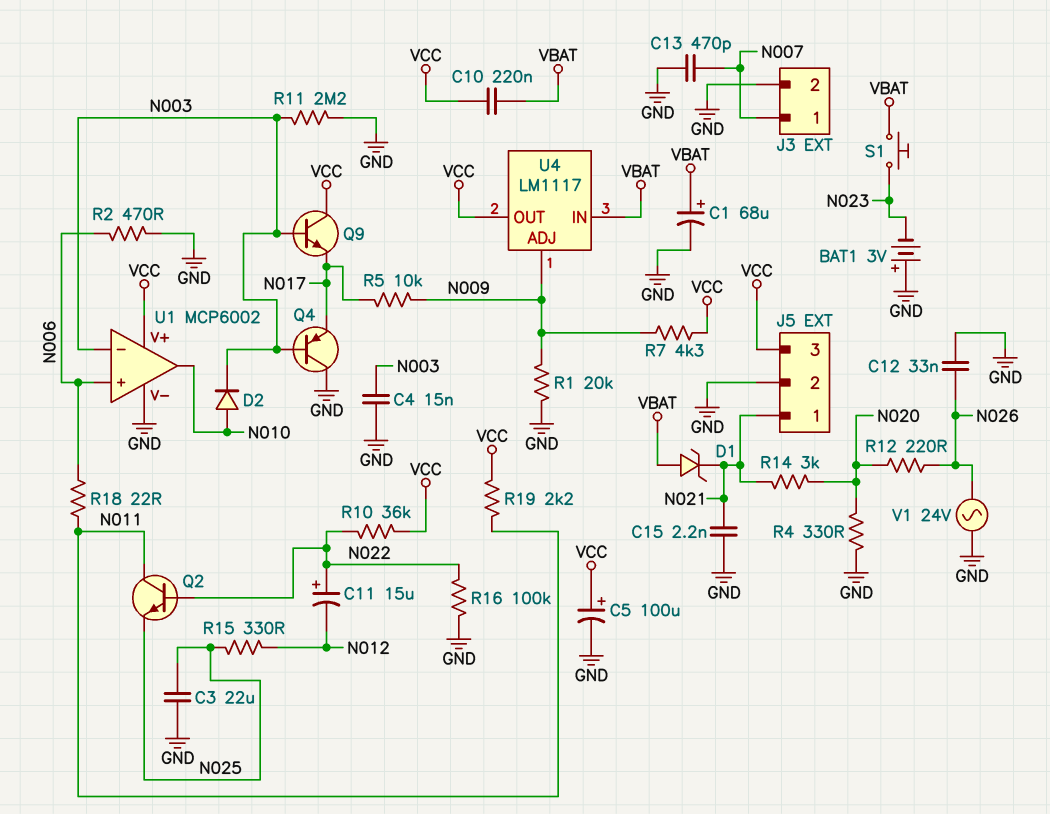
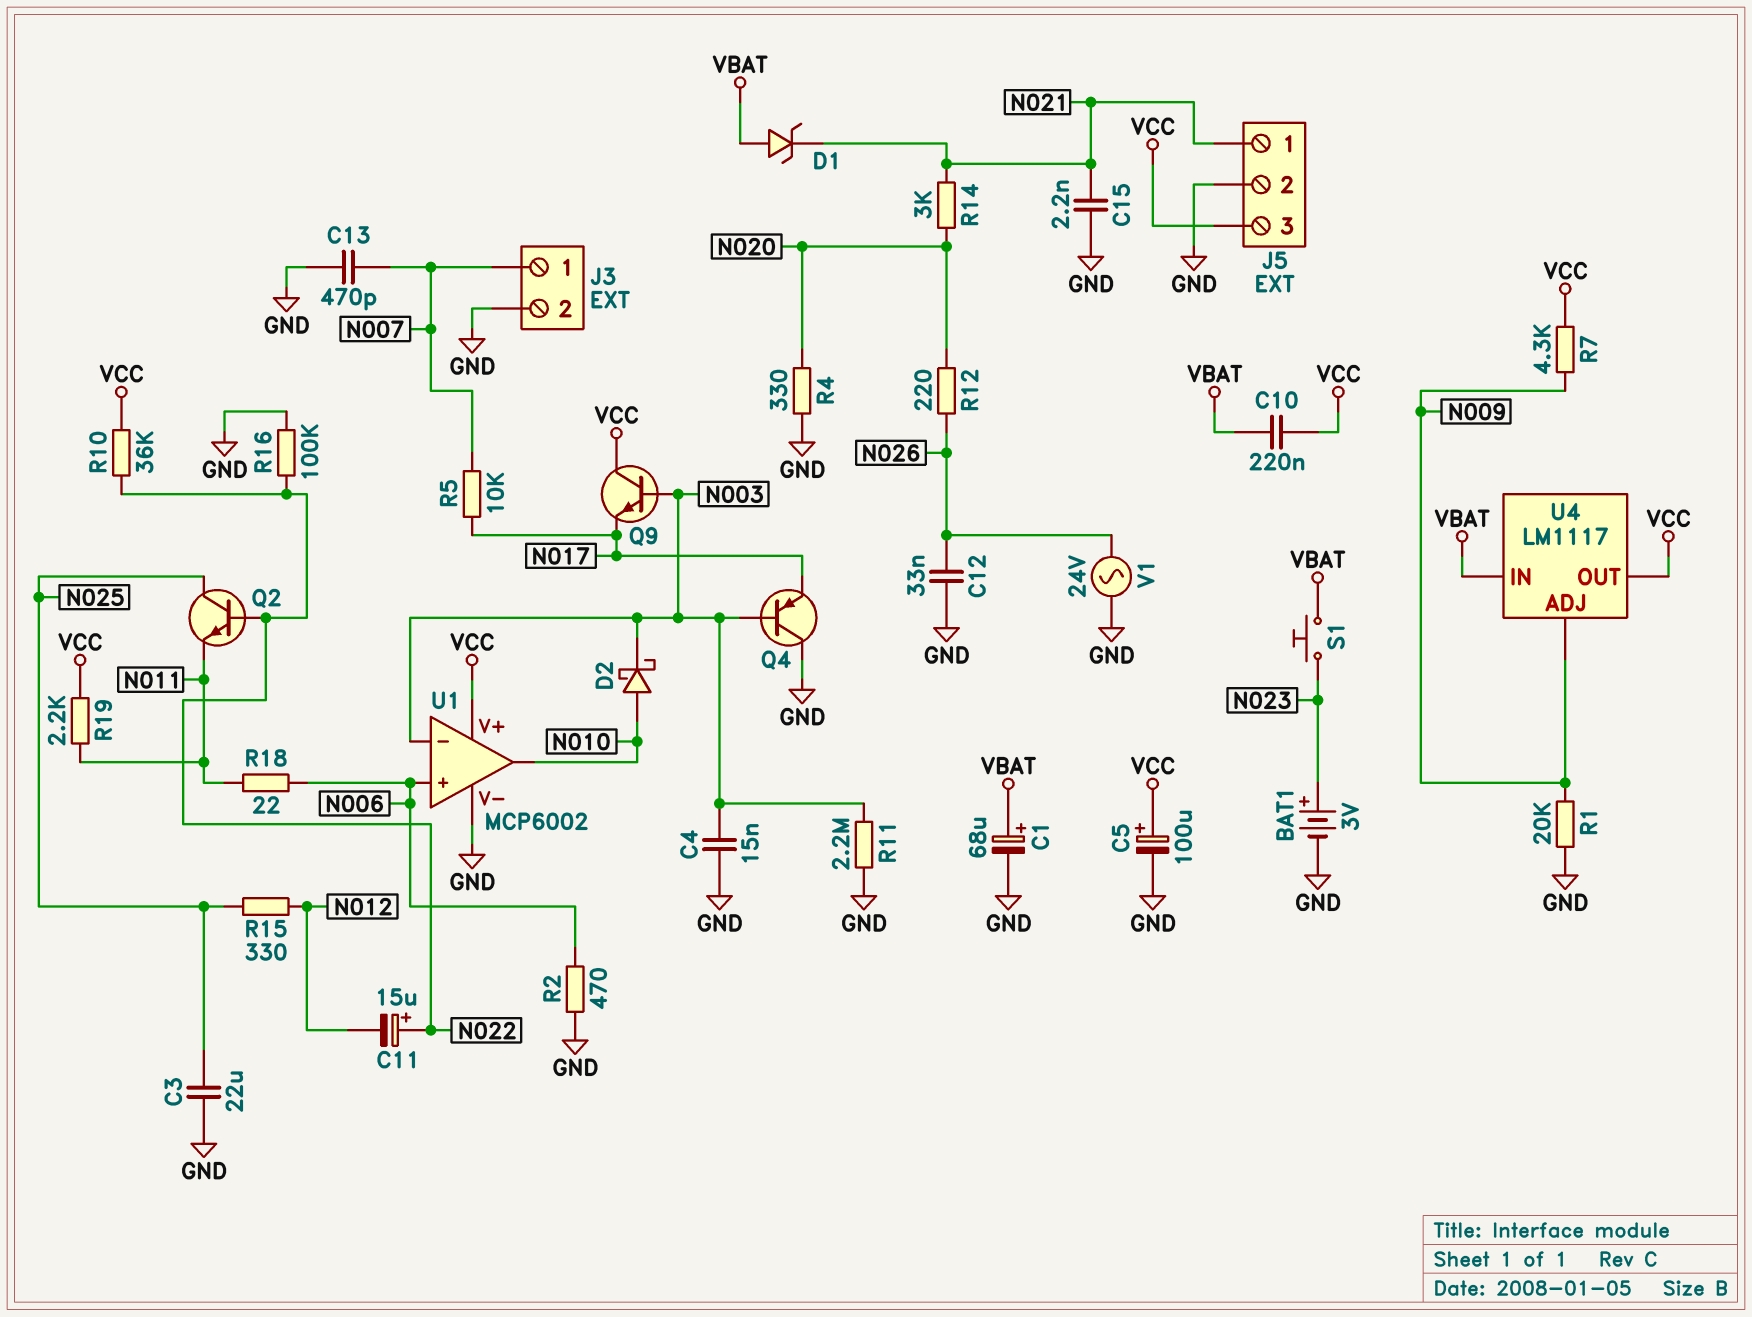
BAT1: 3V (plus GND, minus N023) -> 3V (plus N023, minus GND)
D2: diode (A N010, K N003) -> schottky (A N010, K N003)
Q2: NPN (B N022, C N011, E N025) -> NPN (B N022, C N025, E N011)
R5: 10k (N009, N017) -> 10k (N007, N017)

